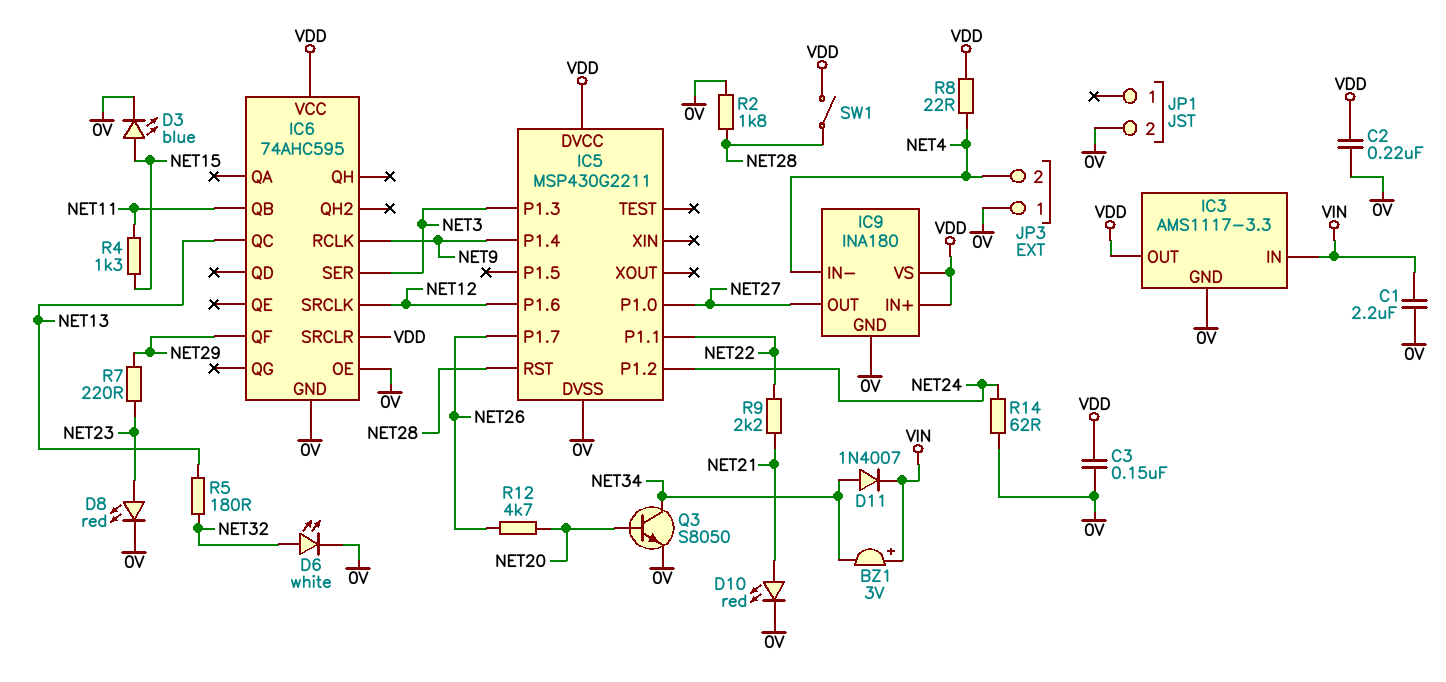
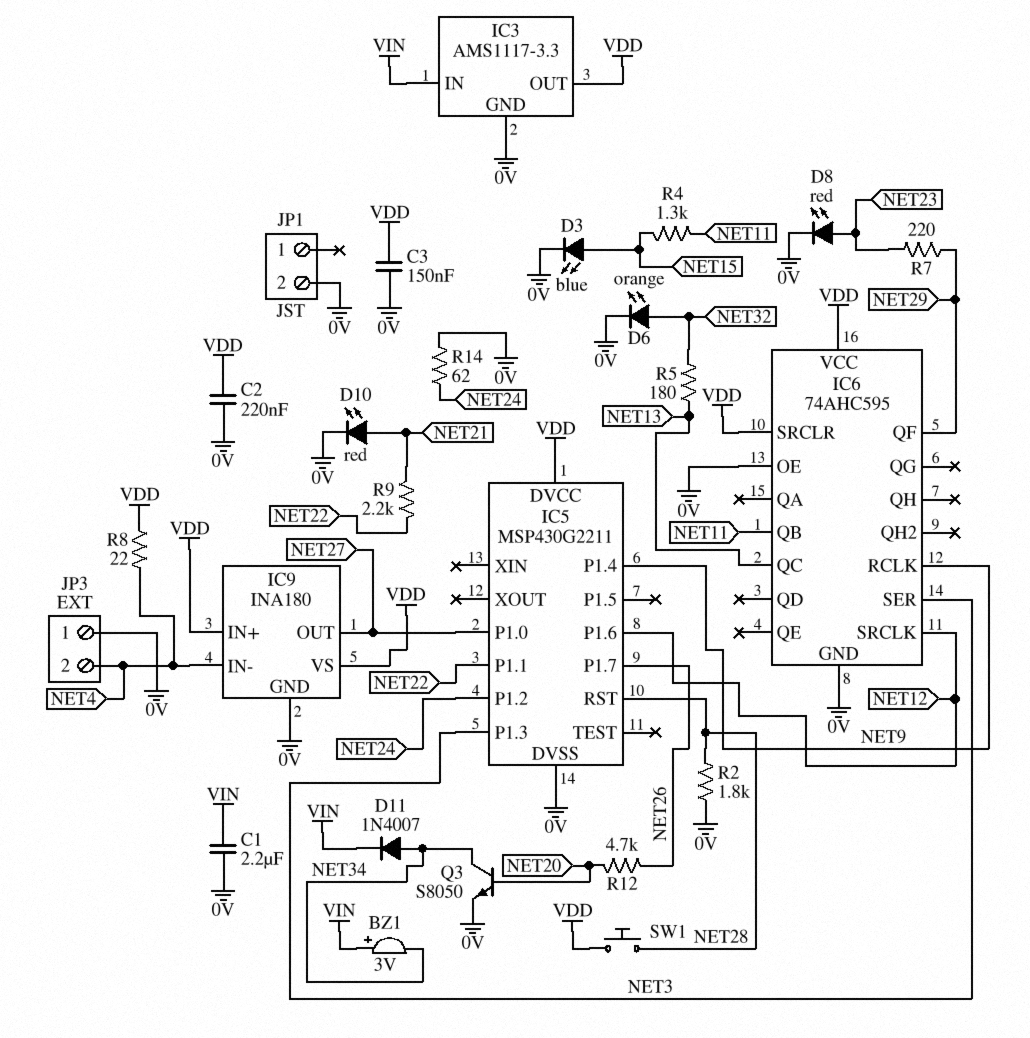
D6: LED white (A NET32, K 0V) -> LED orange (A NET32, K 0V)
SW1: switch (NET28, VDD) -> button (NET28, VDD)

